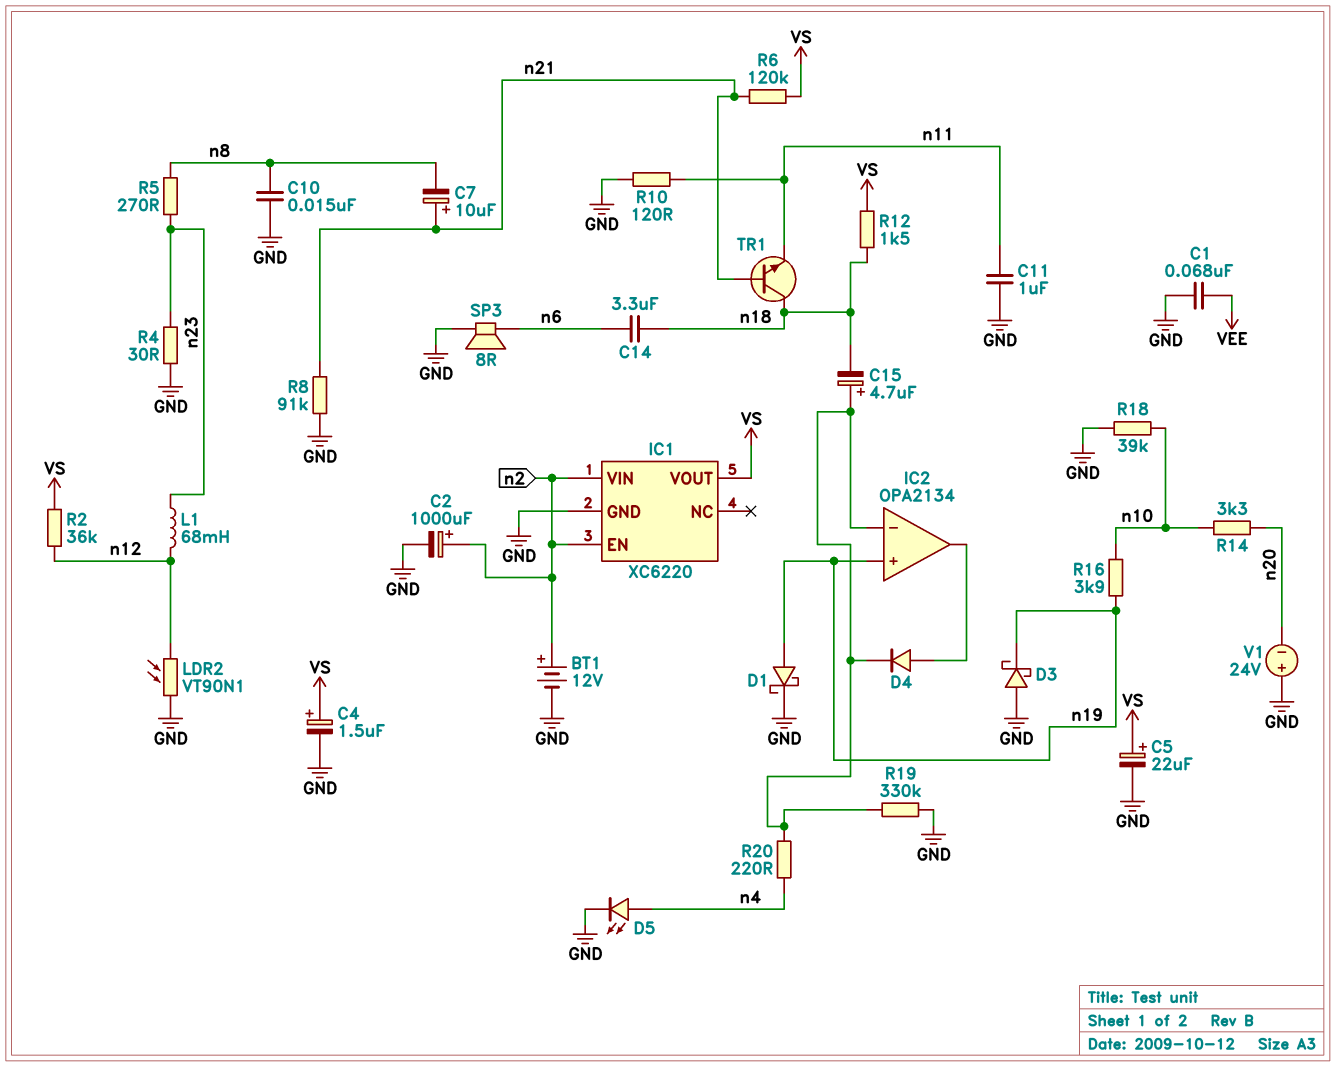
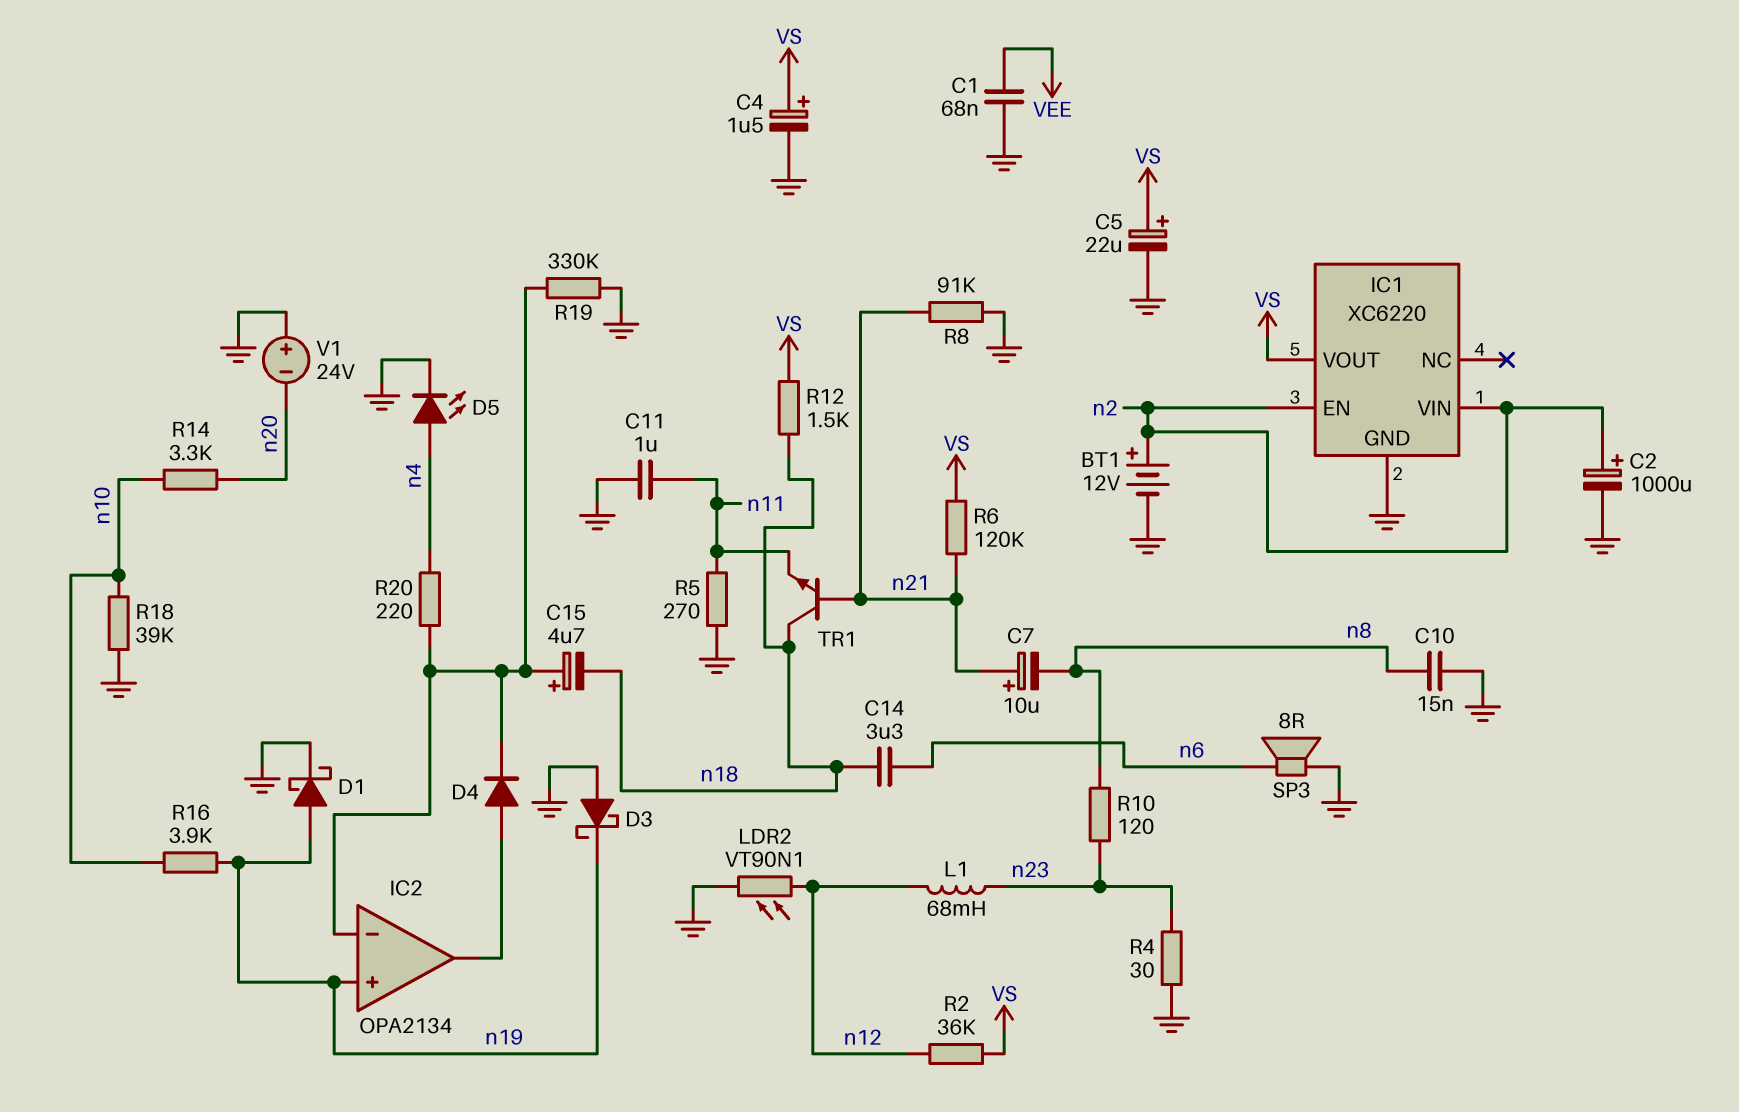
R5: 270 (n8, n23) -> 270 (GND, n11)
R10: 120 (GND, n11) -> 120 (n8, n23)

